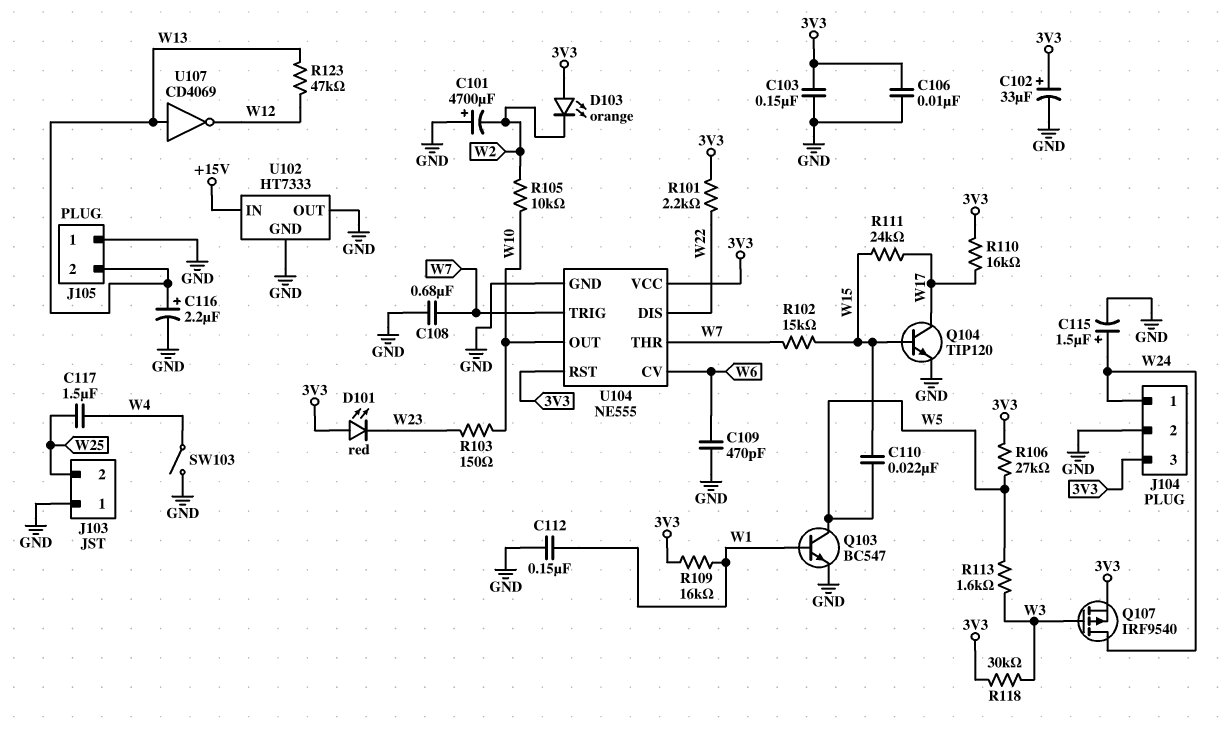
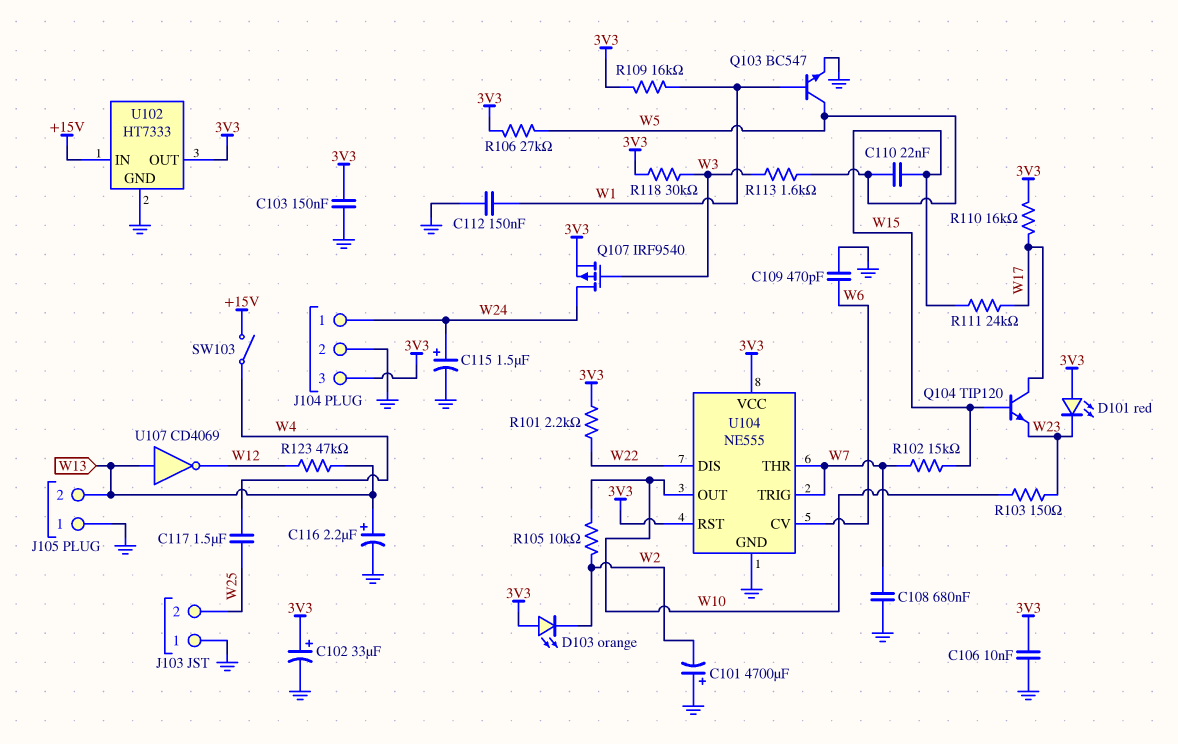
Q104: NPN TIP120 (B W15, C W17, E GND) -> NPN TIP120 (B W15, C W17, E W23)
SW103: switch (GND, W4) -> switch (+15V, W4)
U102 pin OUT: GND -> 3V3

